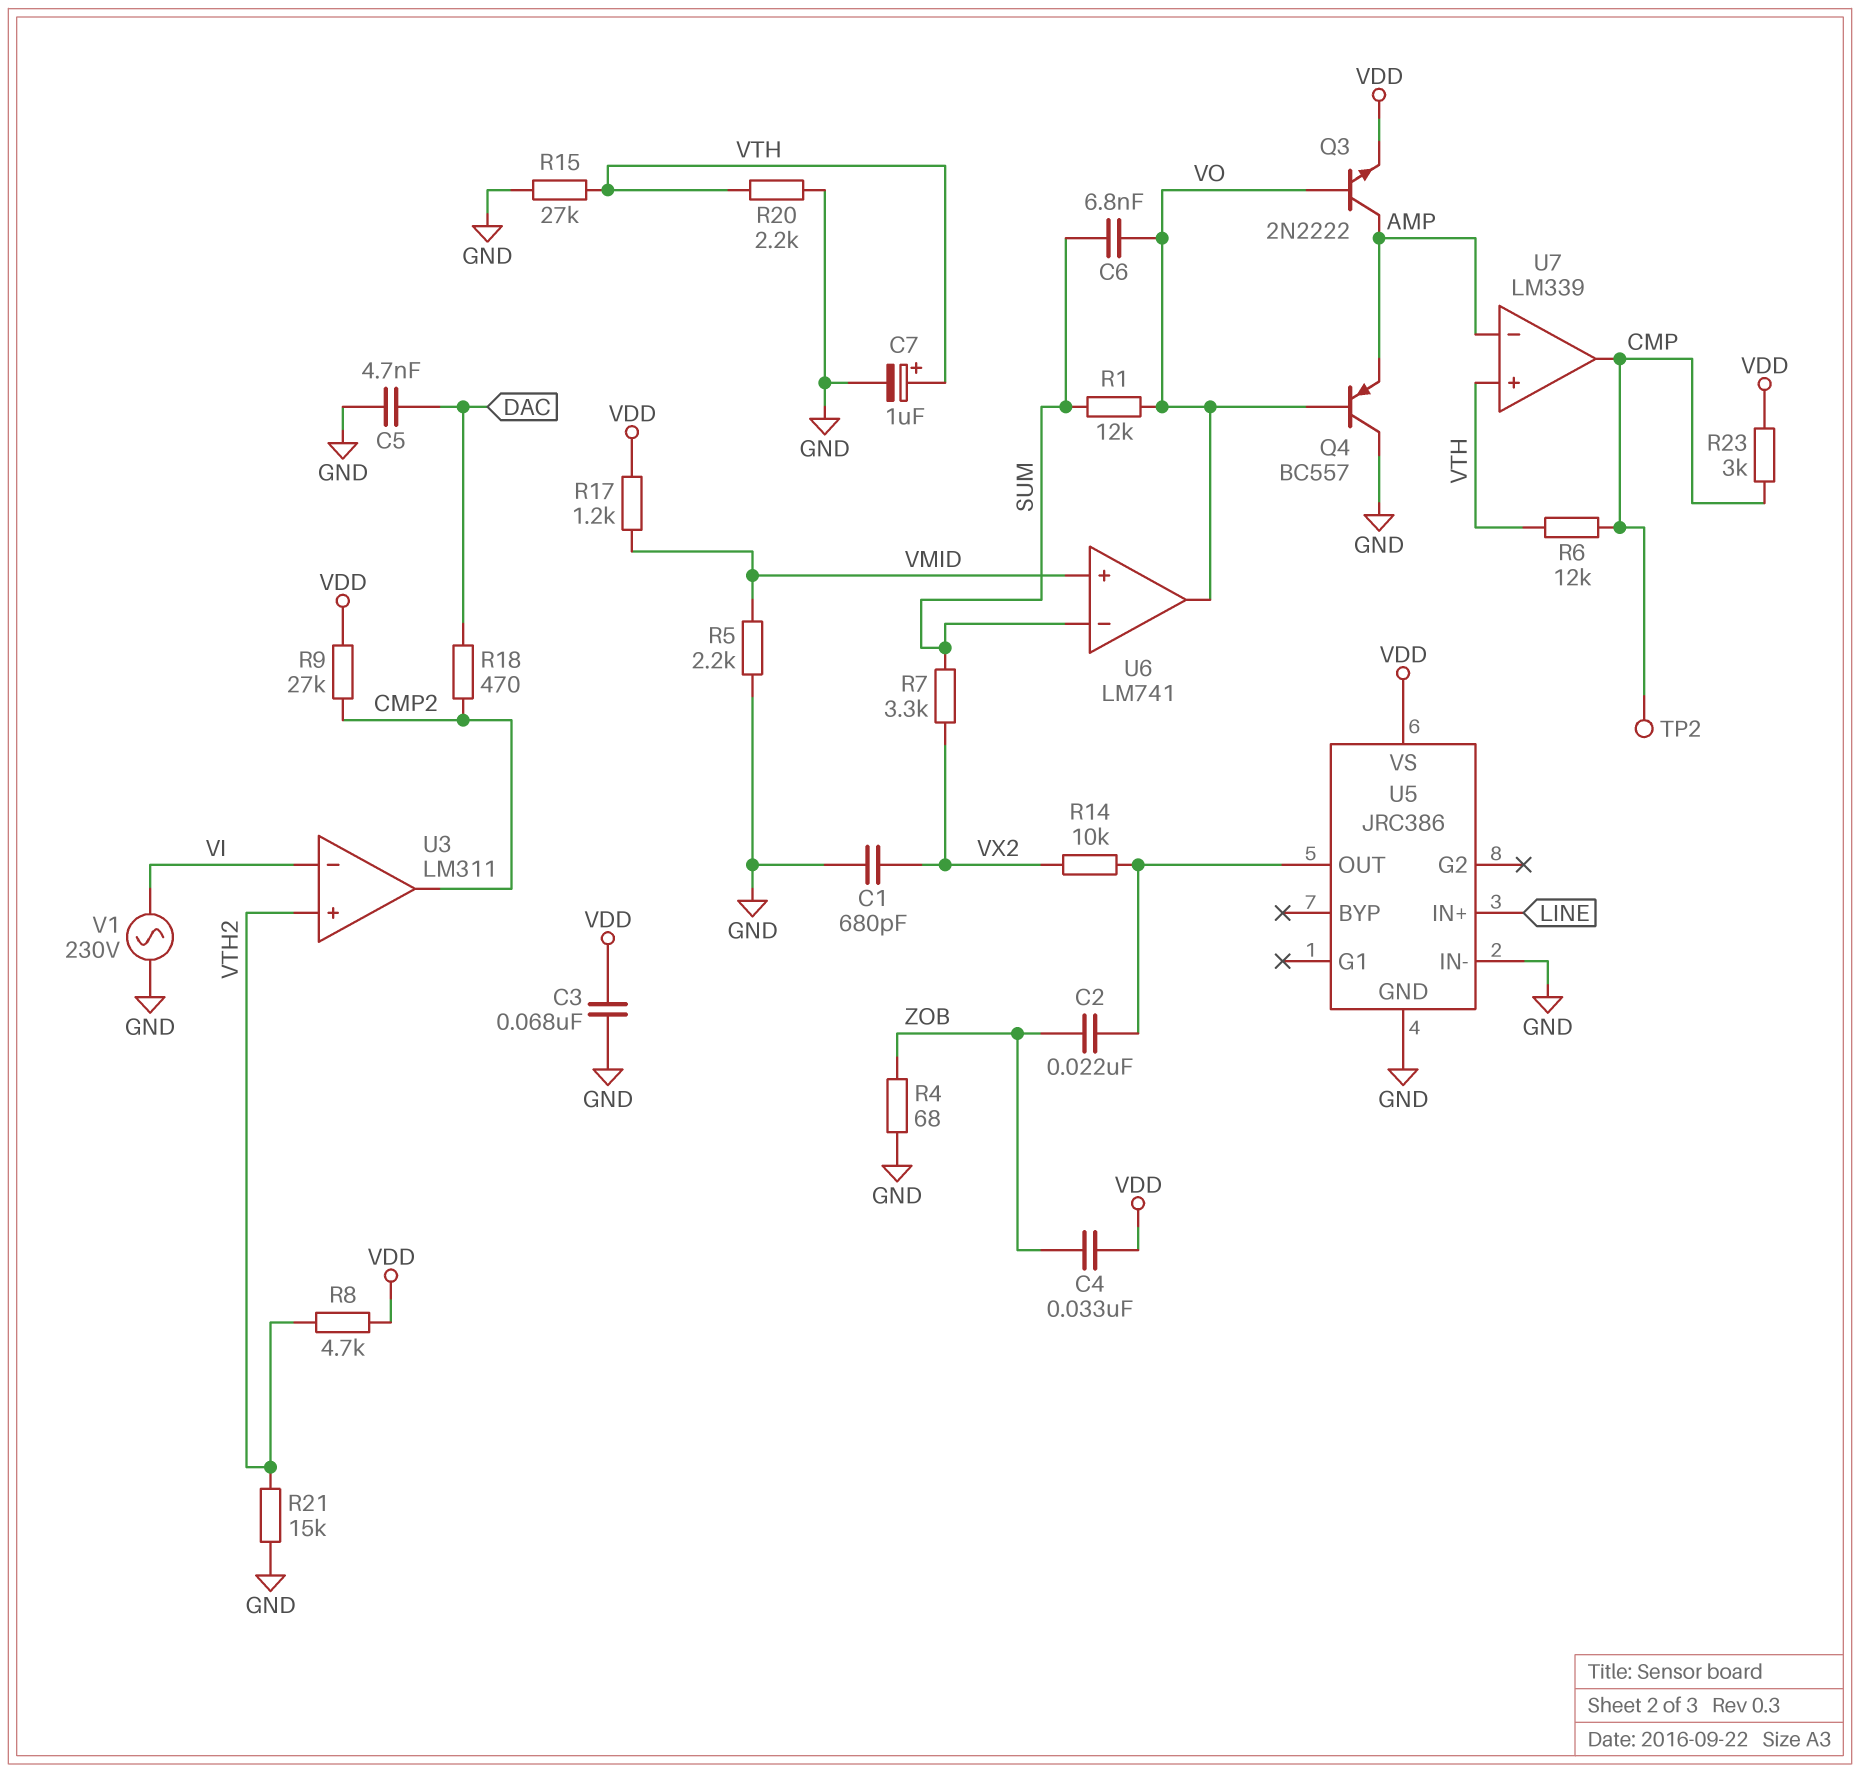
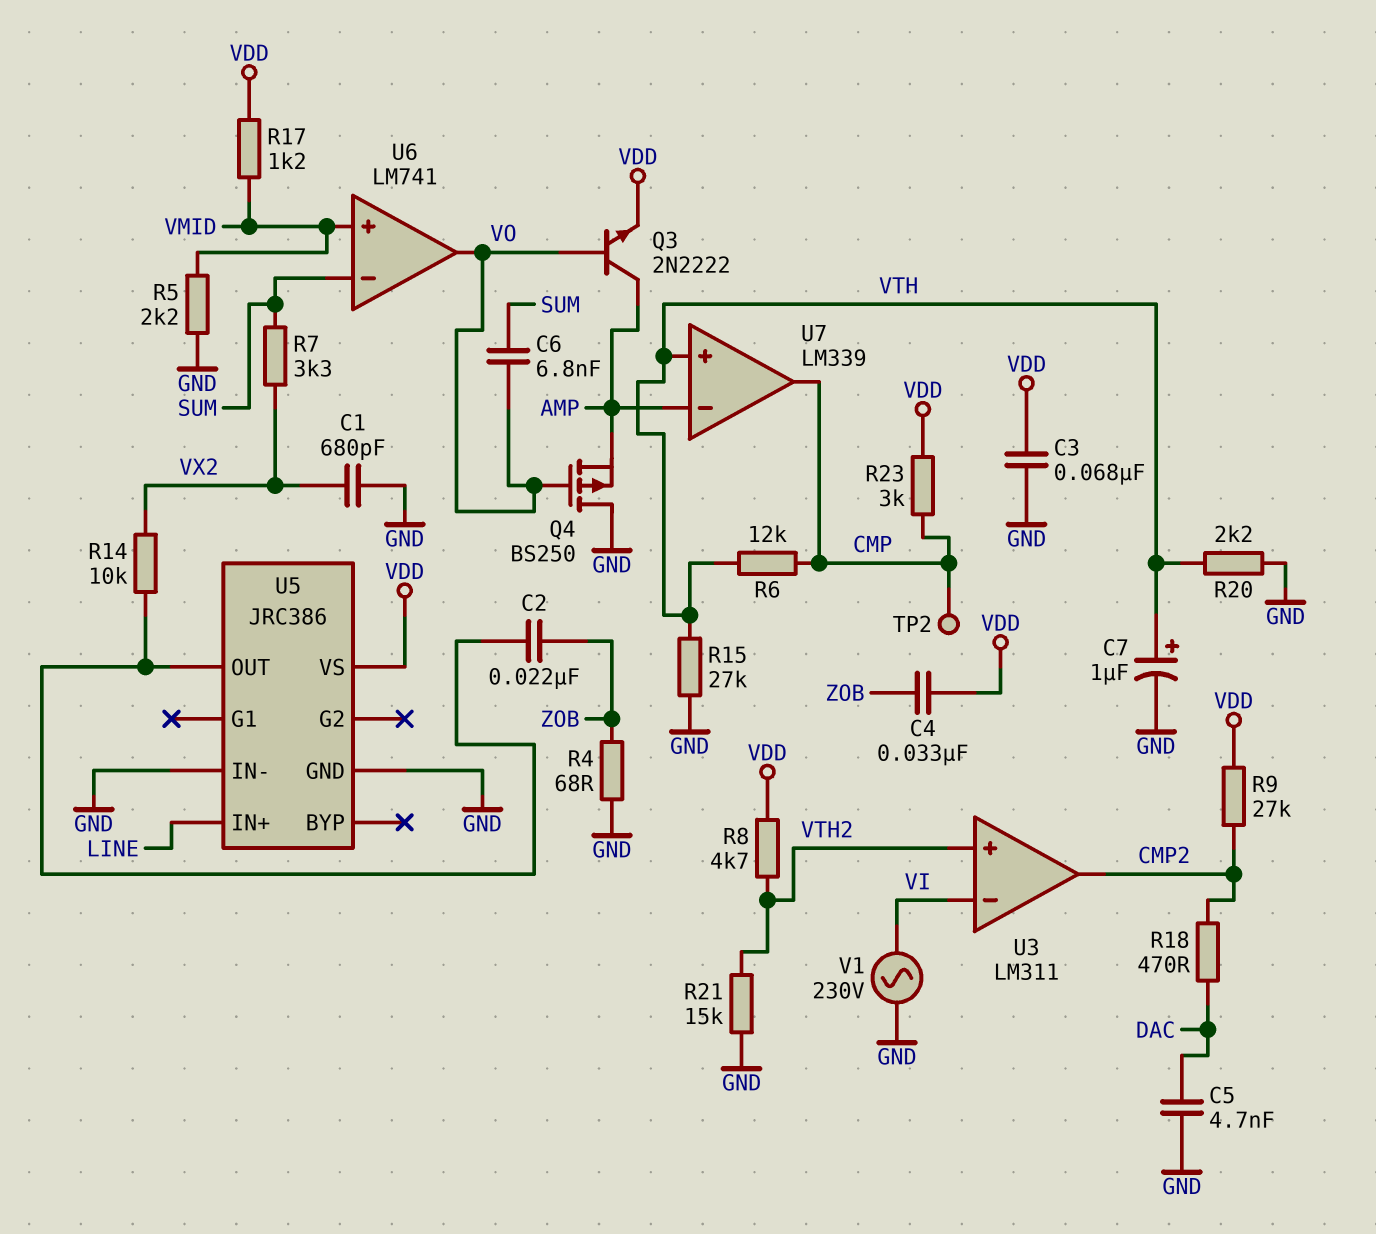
Q4: PNP BC557 (B VO, C GND, E AMP) -> PMOS BS250 (G VO, D GND, S AMP)
R1: 12k (SUM, VO) -> none

